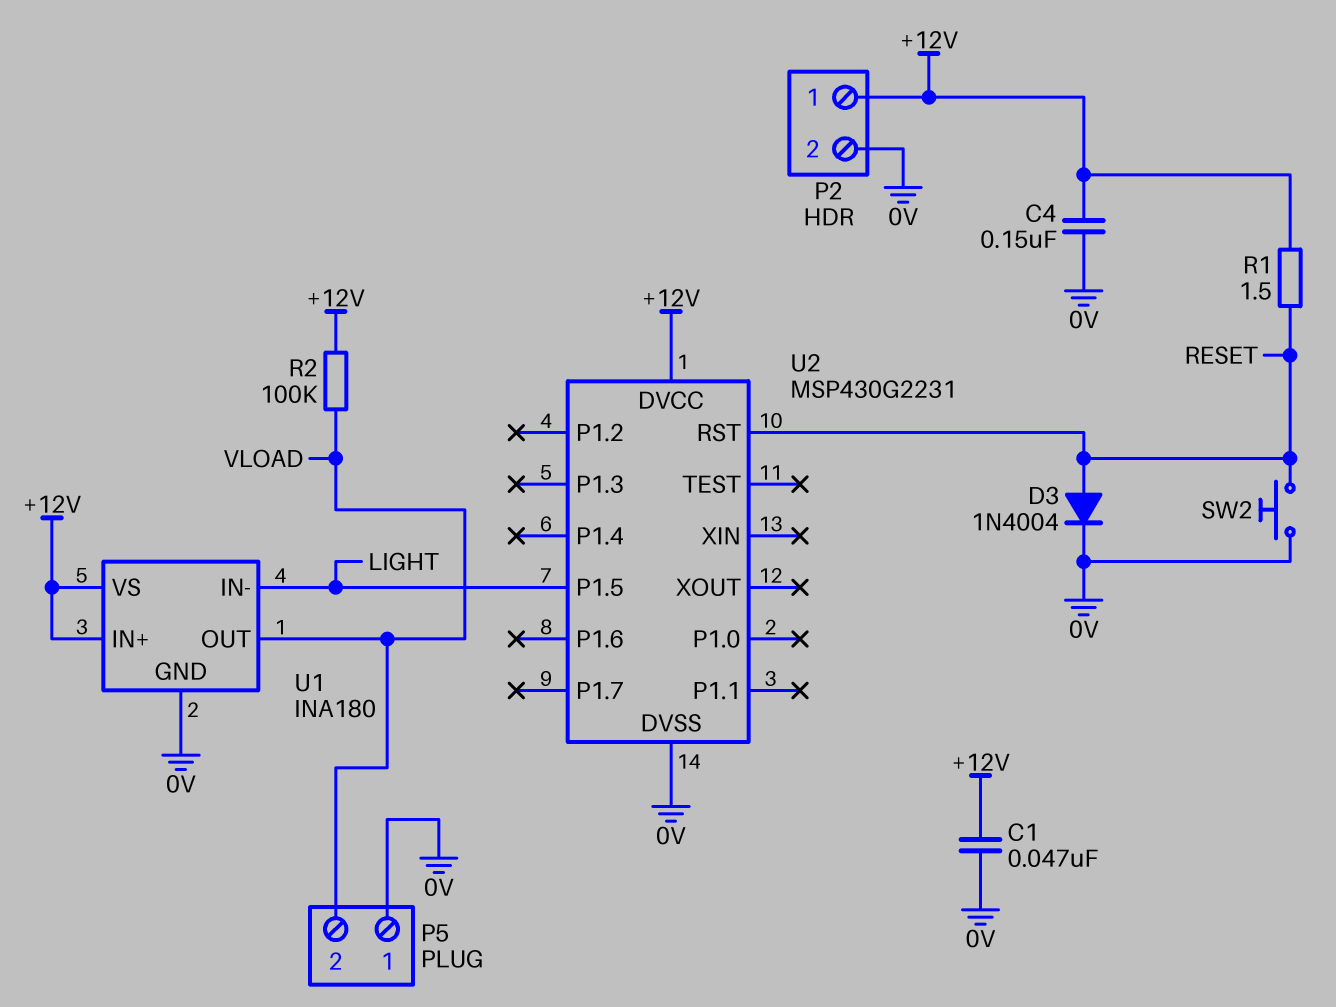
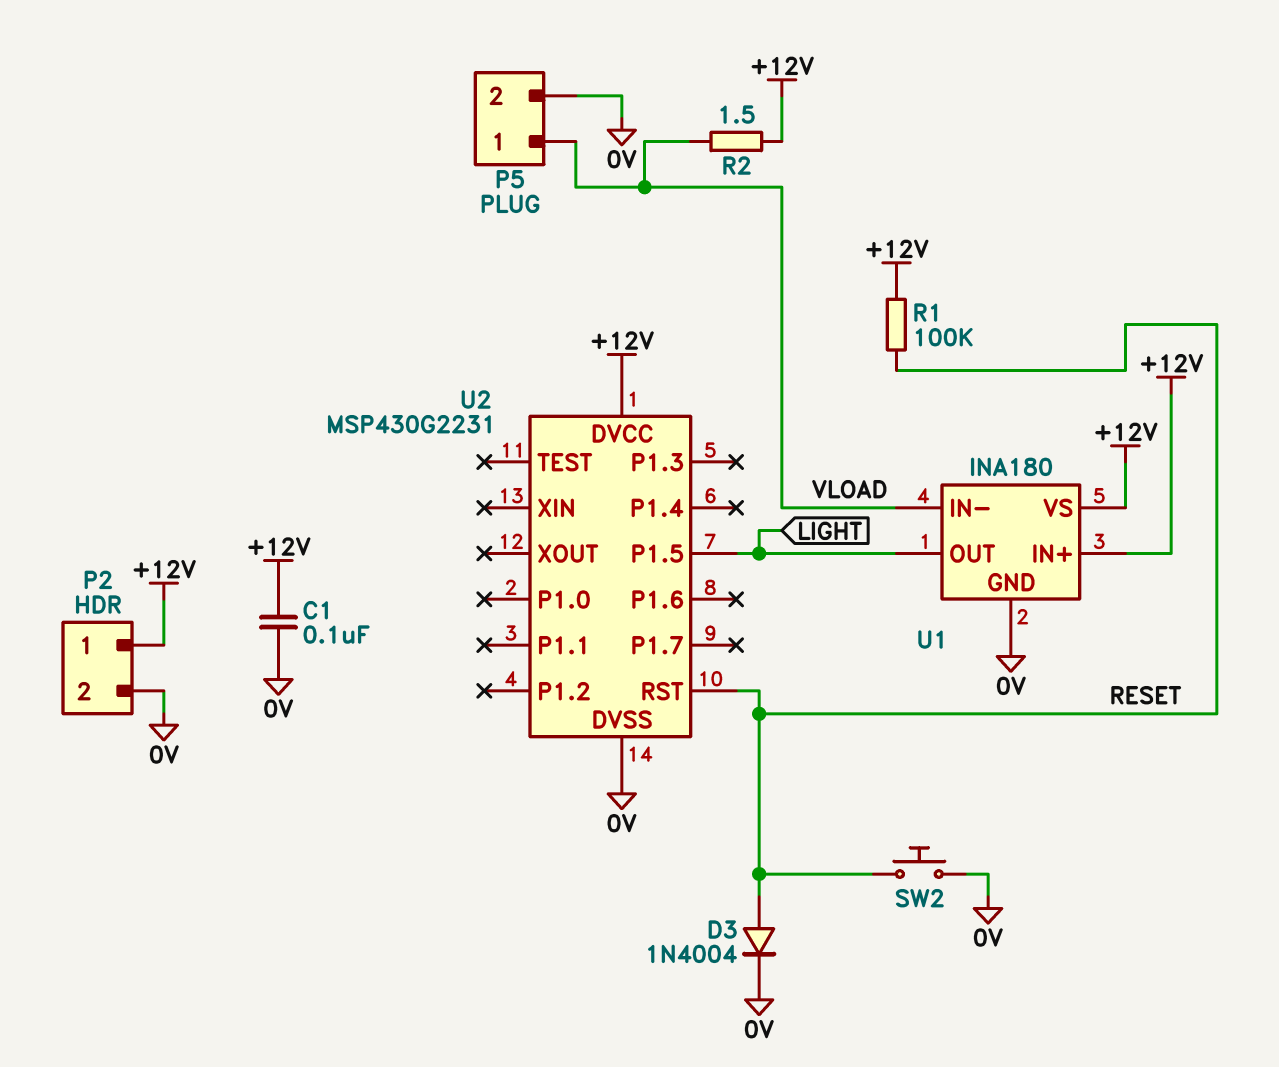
C1: 47nF (+12V, 0V) -> 100nF (+12V, 0V)
C4: 150nF (+12V, 0V) -> none
P5 pin 1: 0V -> VLOAD
P5 pin 2: VLOAD -> 0V
R1: 1.5 (+12V, RESET) -> 100k (+12V, RESET)
R2: 100k (+12V, VLOAD) -> 1.5 (+12V, VLOAD)
U1 pin IN-: LIGHT -> VLOAD
U1 pin OUT: VLOAD -> LIGHT

